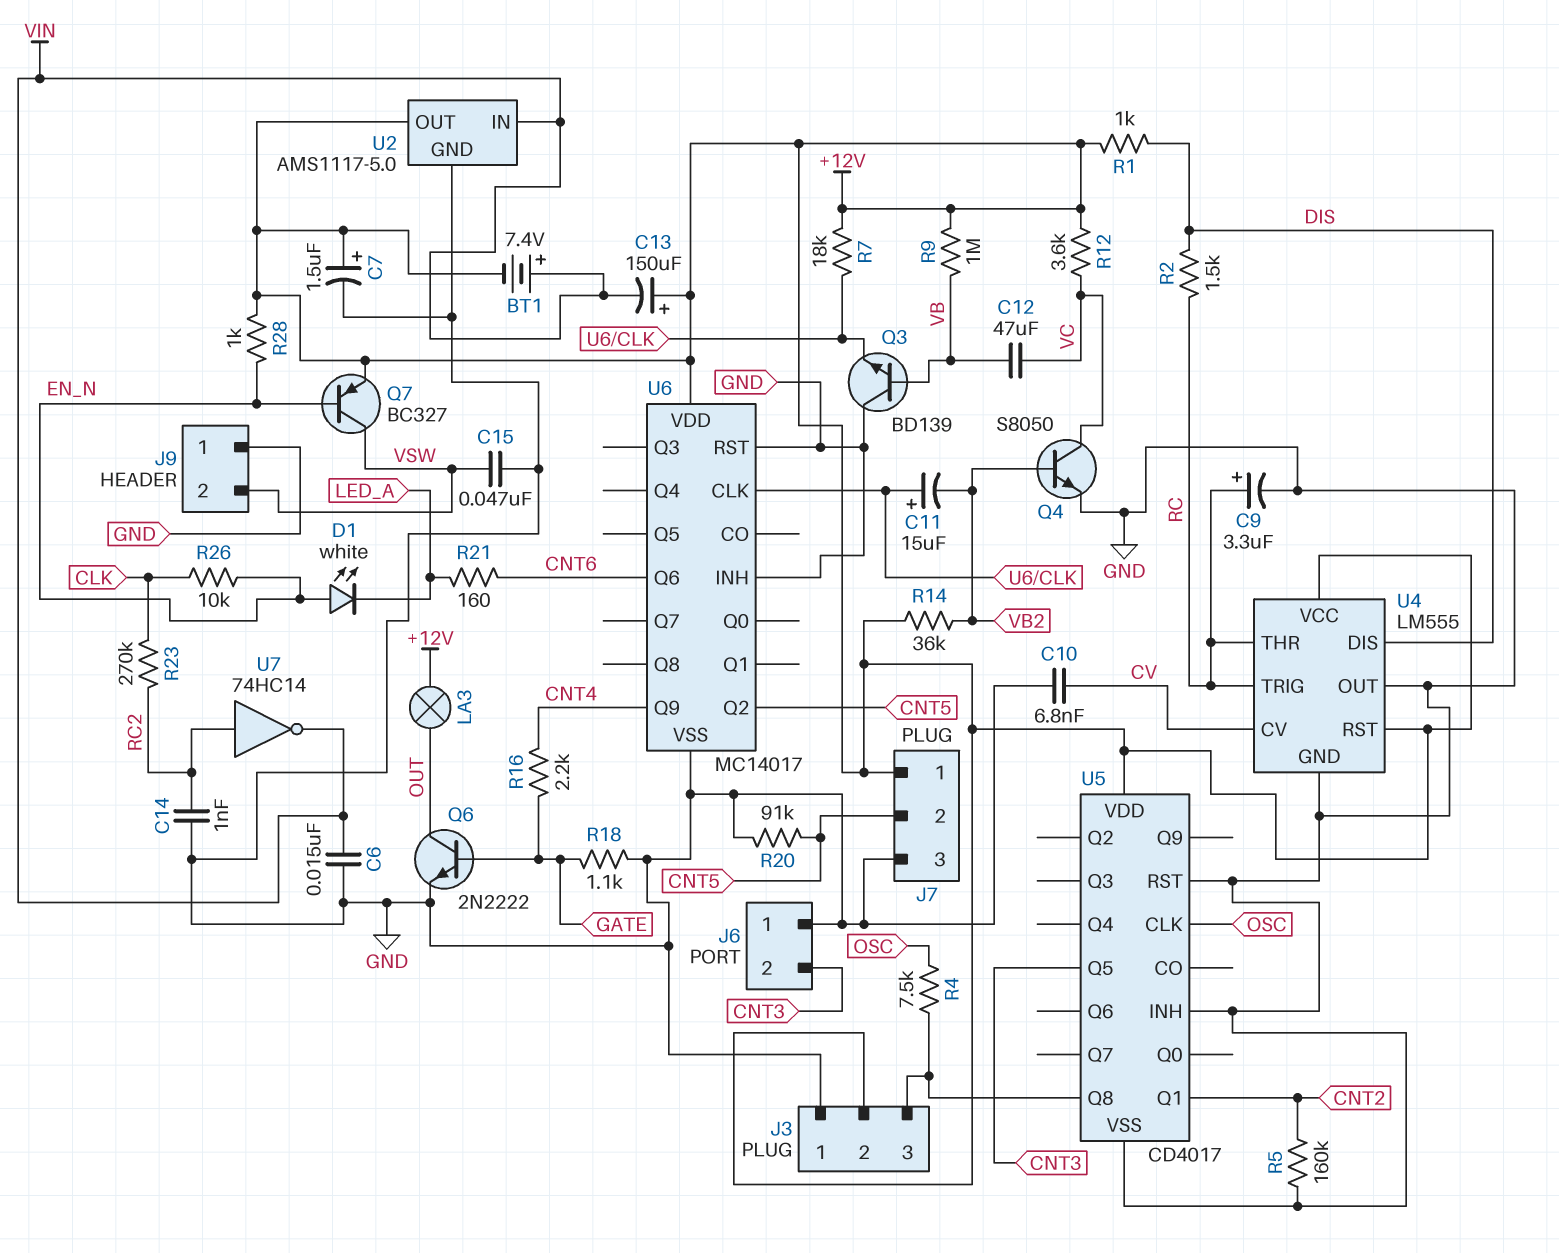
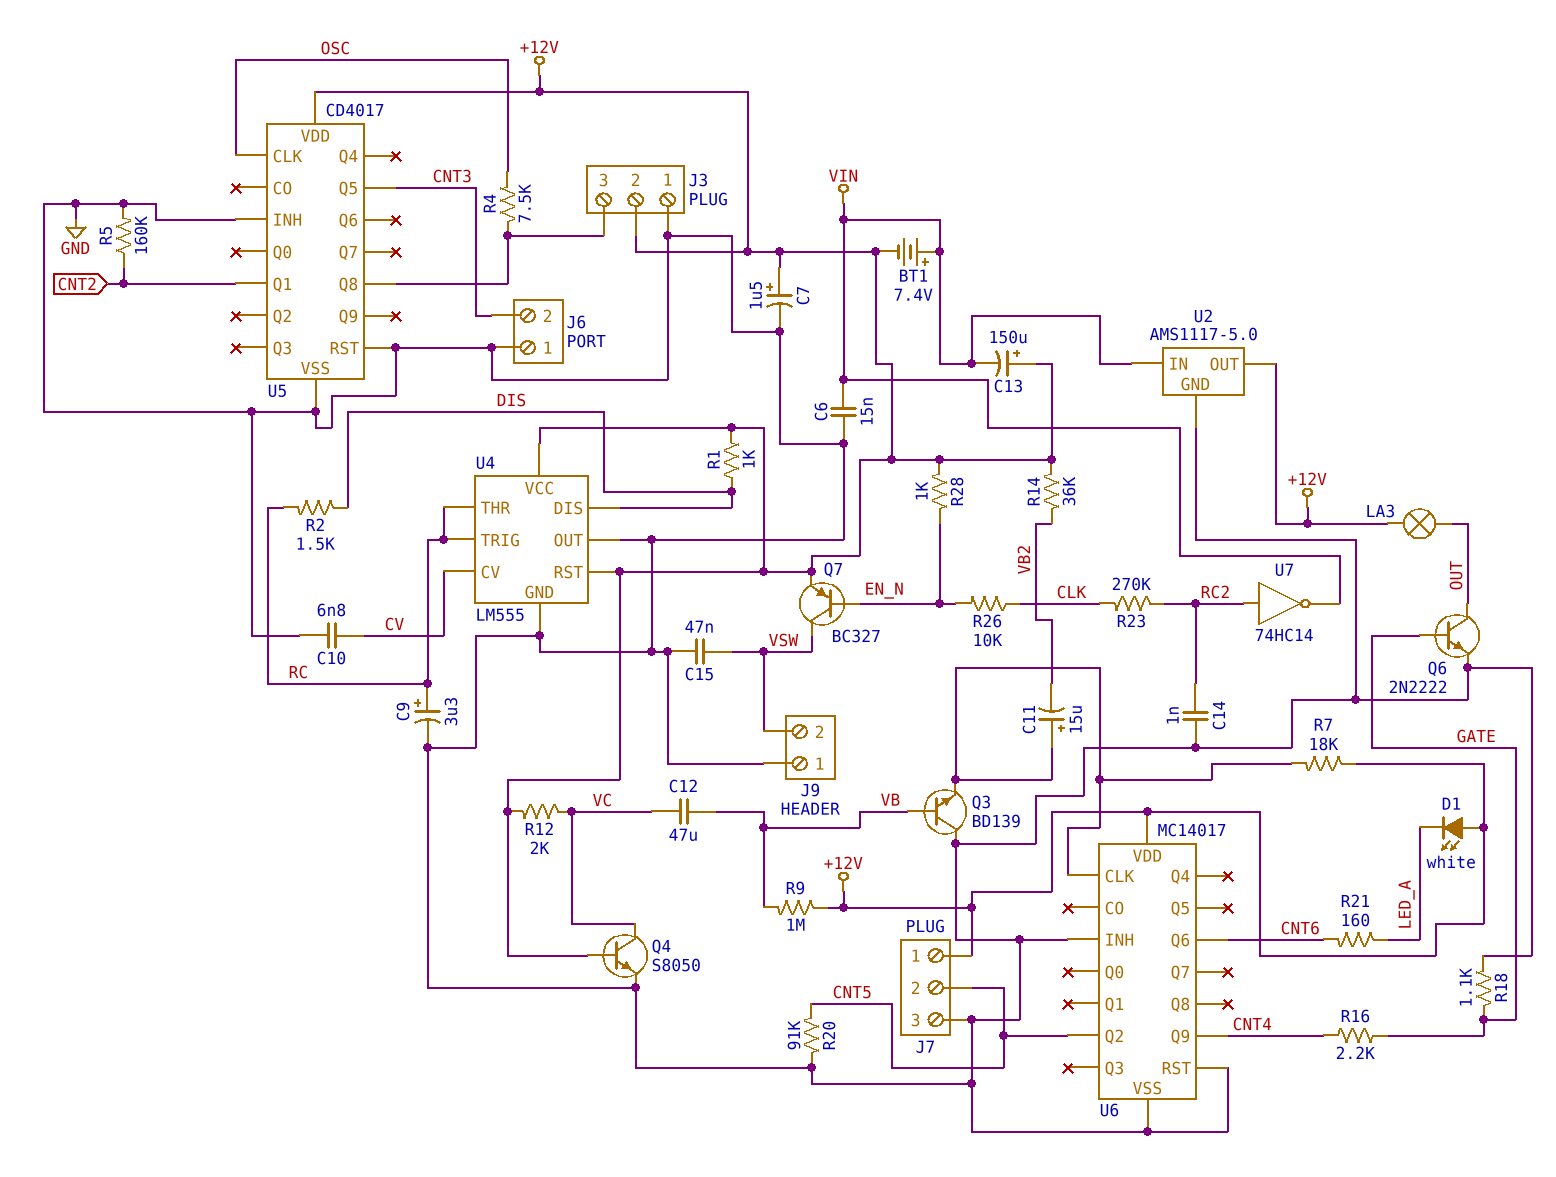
D1: LED white (A EN_N, K LED_A) -> LED white (A +12V, K LED_A)
Q4: NPN S8050 (B VB2, C VC, E GND) -> NPN S8050 (B +12V, C VC, E GND)
R12: 3.6k (+12V, VC) -> 2k (+12V, VC)

